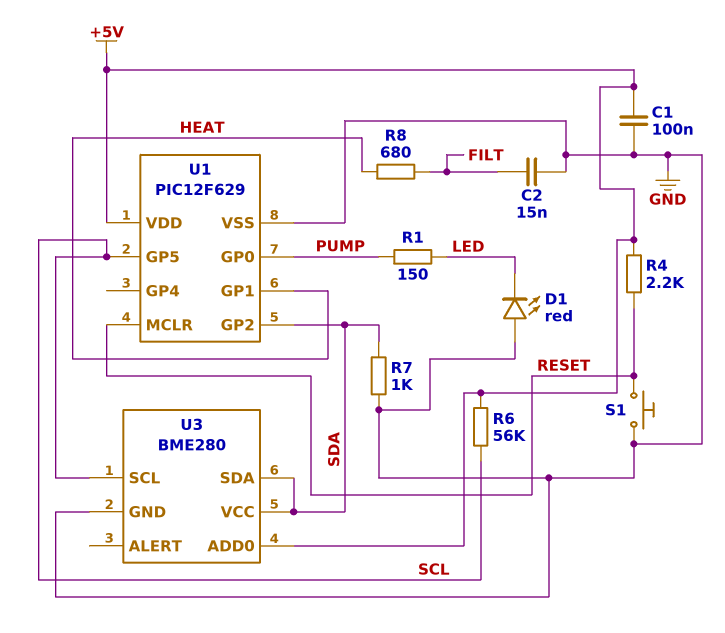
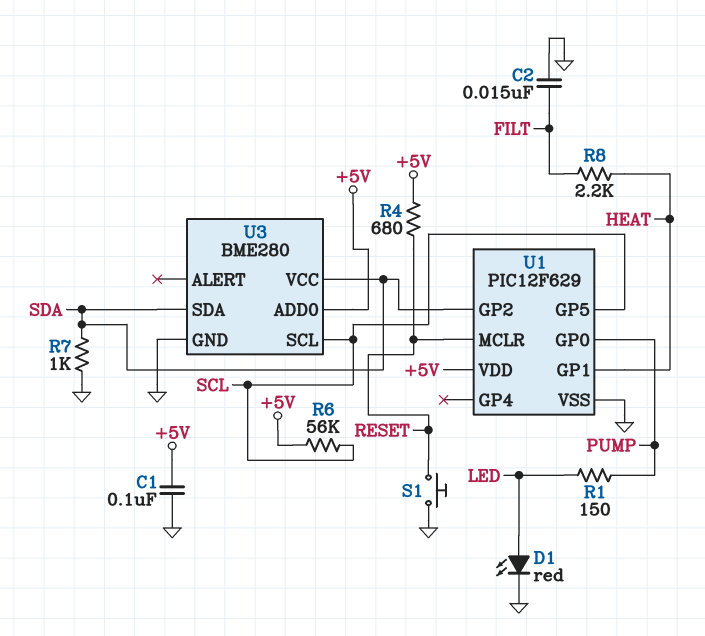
D1: LED red (A GND, K LED) -> LED red (A LED, K GND)
R4: 2.2k (+5V, RESET) -> 680 (+5V, RESET)
R8: 680 (FILT, HEAT) -> 2.2k (FILT, HEAT)

